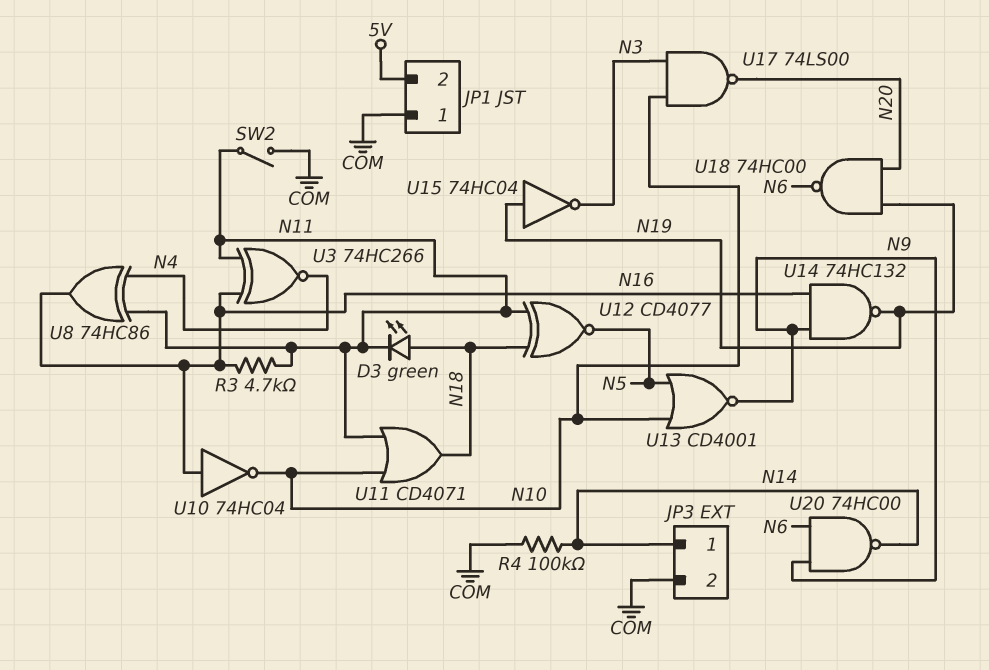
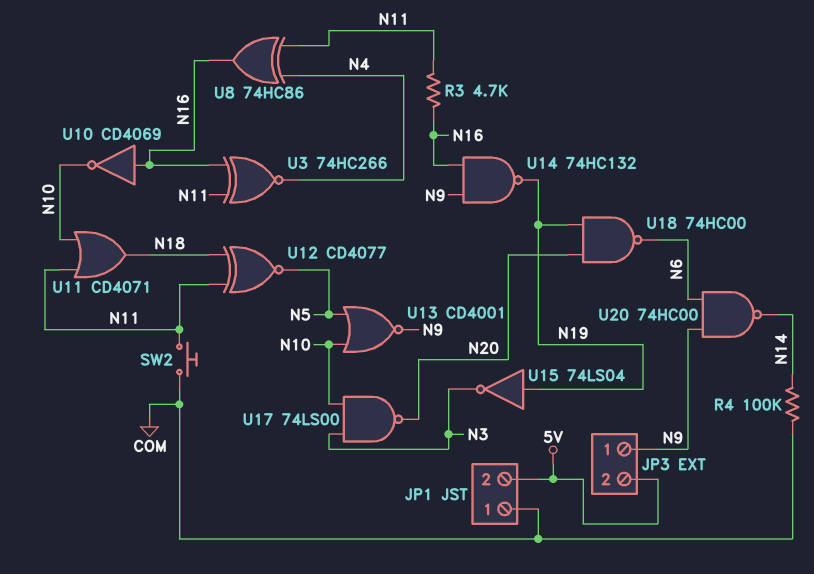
D3: LED green (A N18, K N11) -> none
JP3 pin 1: N14 -> N9
JP3 pin 2: COM -> 5V
SW2: switch (COM, N11) -> button (COM, N11)
U10: NOT 74HC04 (in N16, out N10) -> NOT CD4069 (in N16, out N10)
U15: NOT 74HC04 (in N19, out N3) -> NOT 74LS04 (in N19, out N3)

